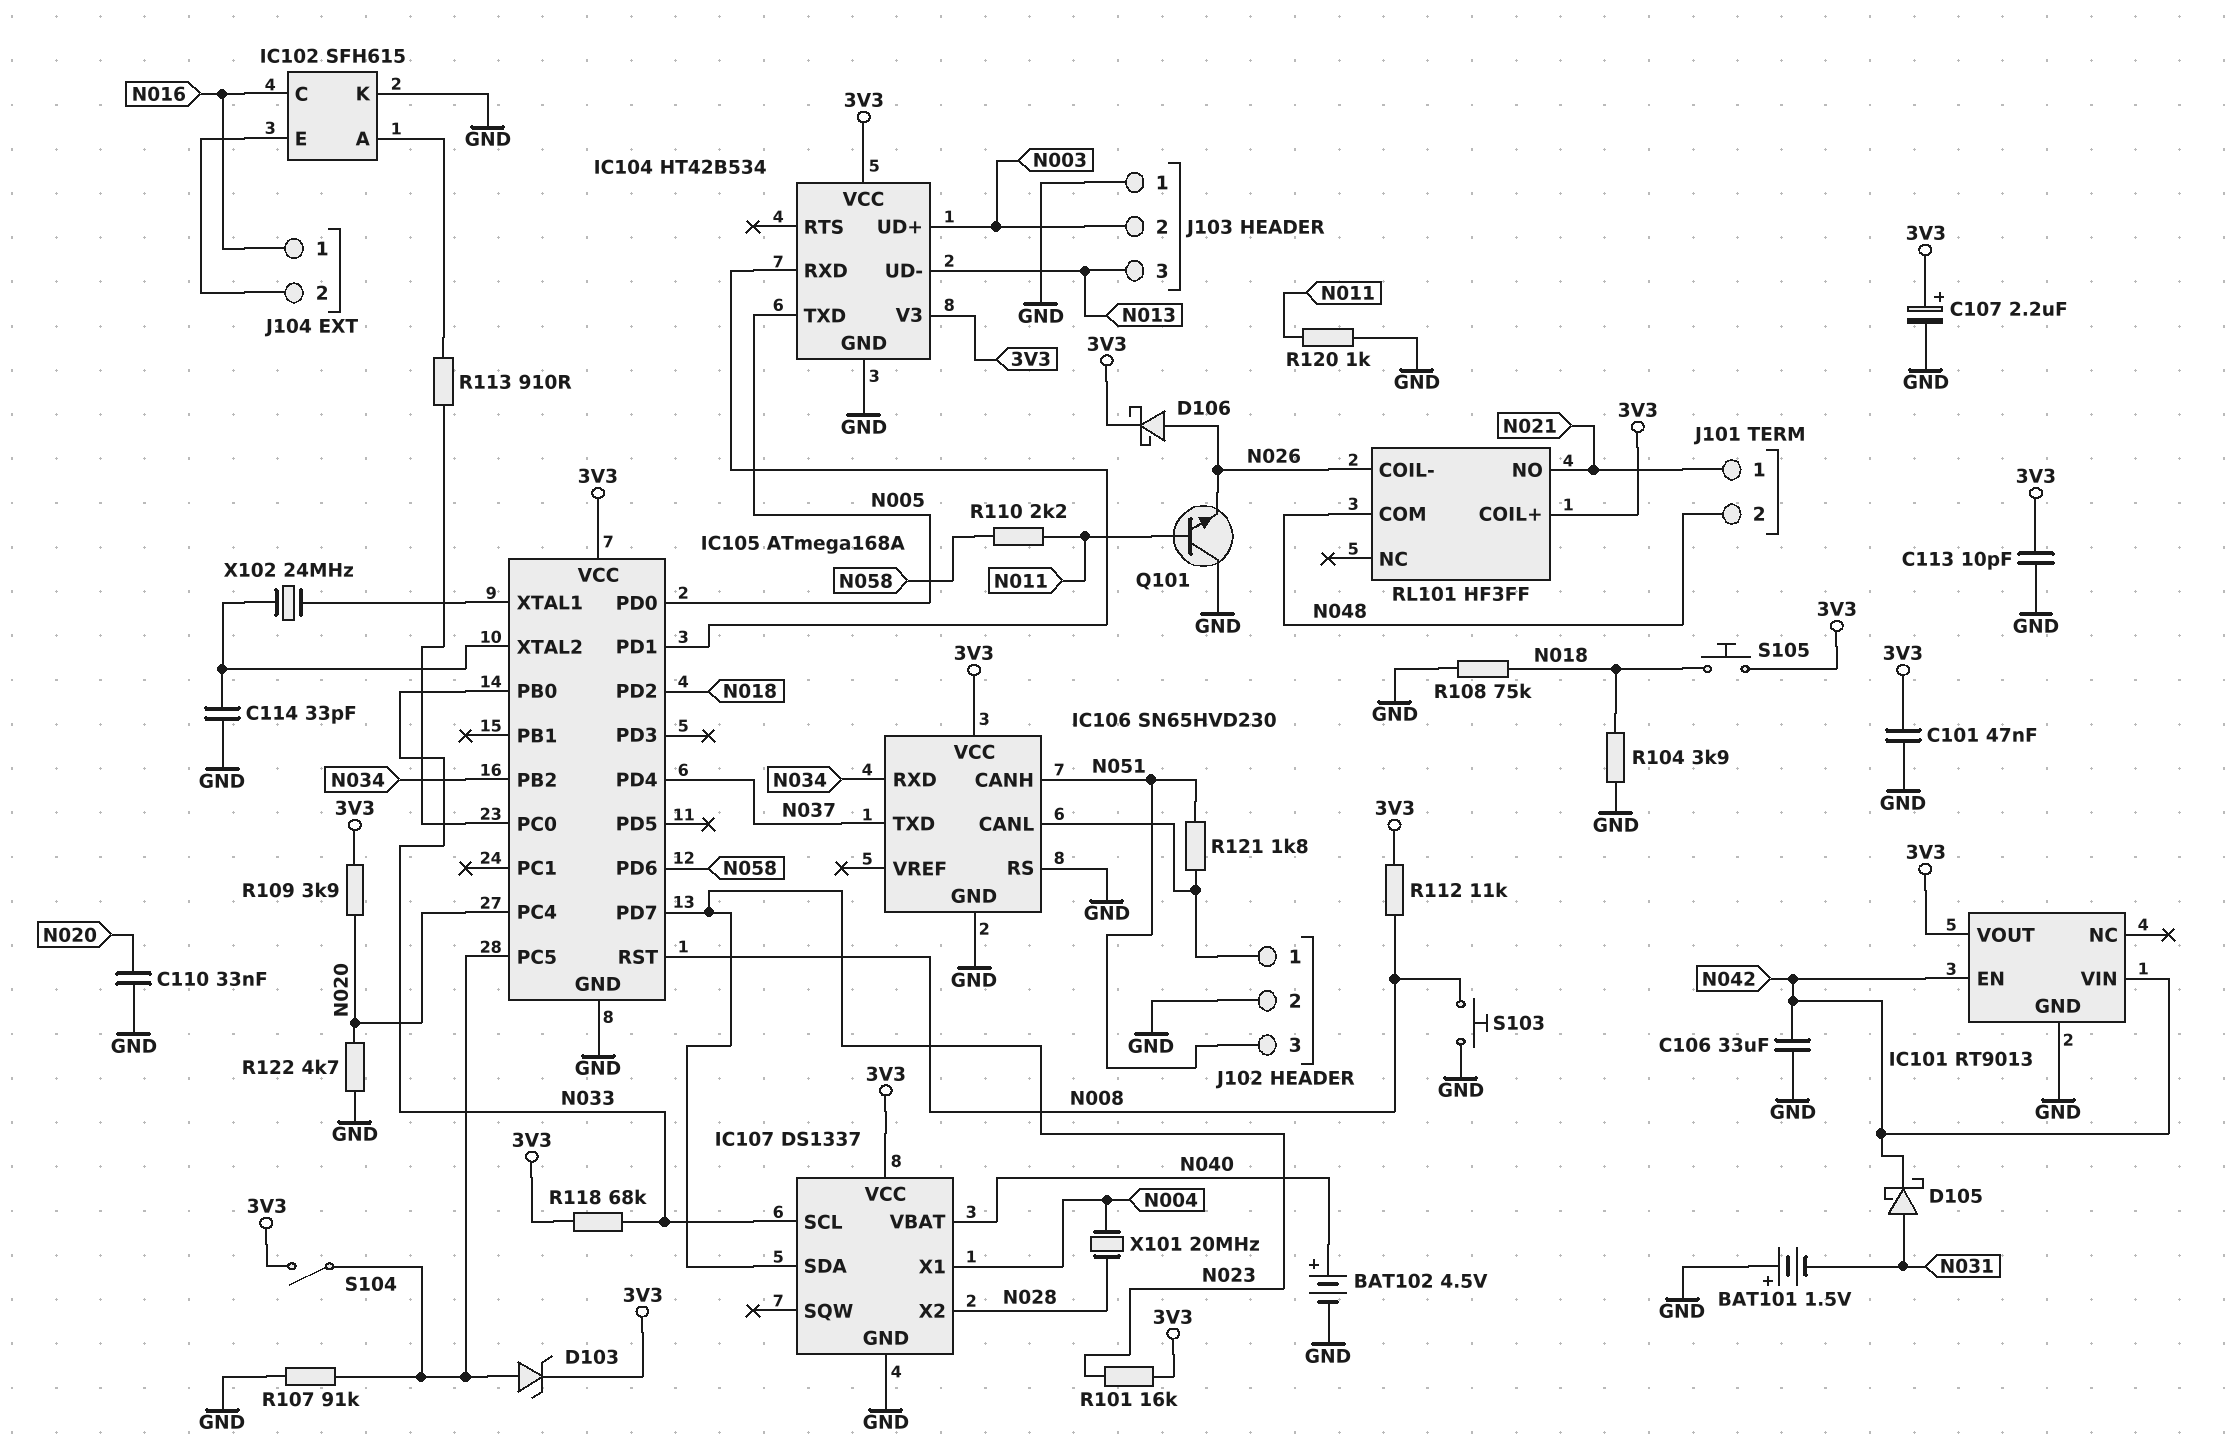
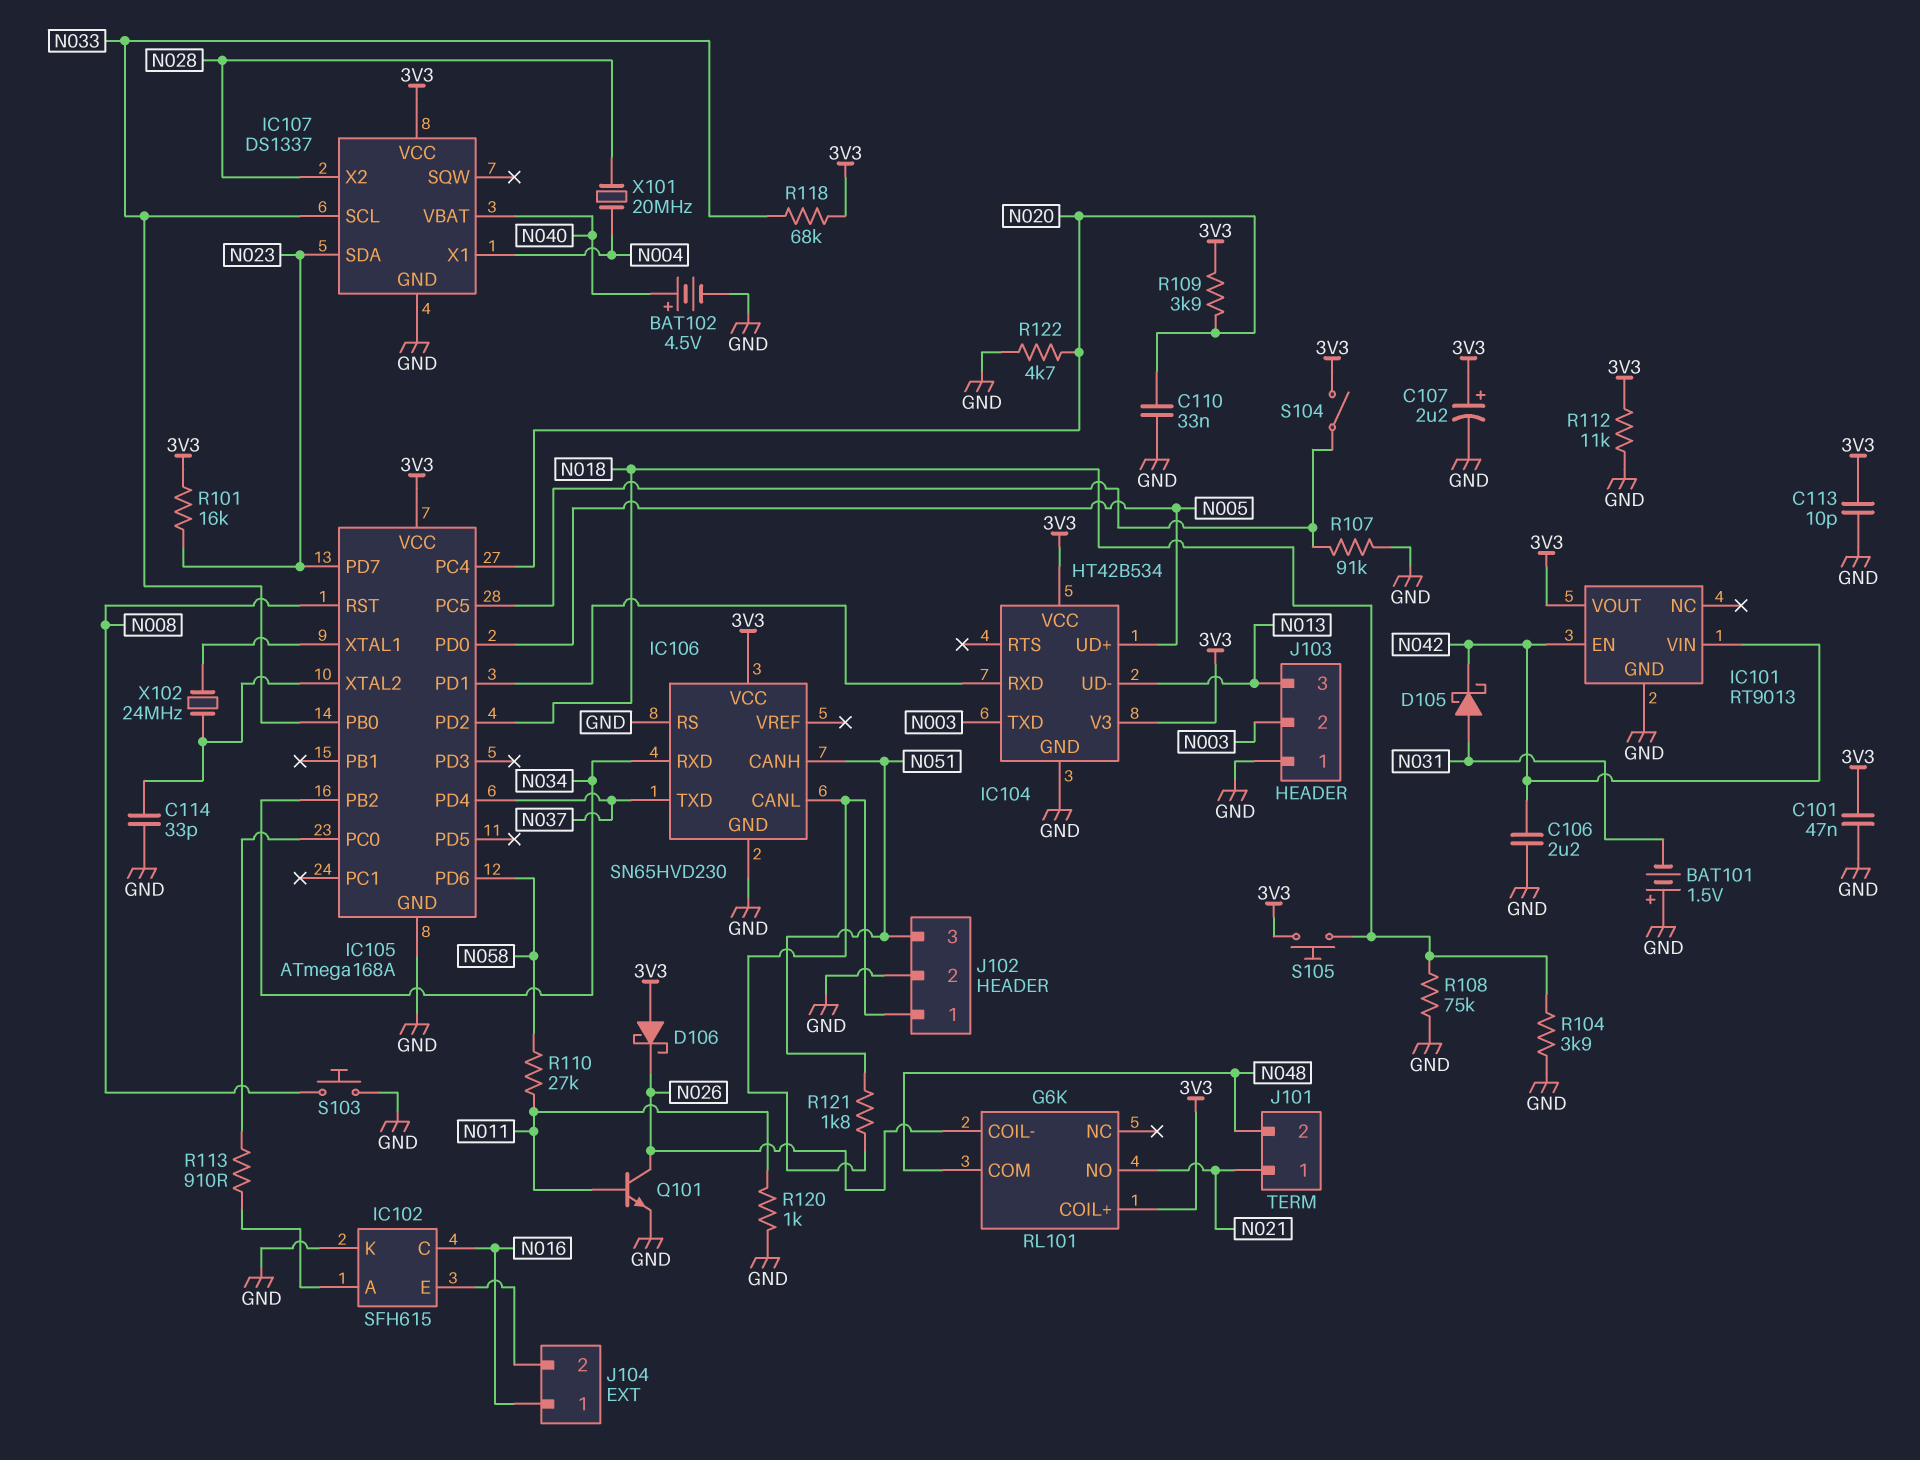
C106: 33uF (GND, N042) -> 2.2uF (GND, N042)
D103: zener (A IC105/PC5, K 3V3) -> none
D106: schottky (A N026, K 3V3) -> schottky (A 3V3, K N026)
IC104 pin TXD: N005 -> N003
IC104 pin UD+: N003 -> N005
Q101: NPN (B N011, C GND, E N026) -> NPN (B N011, C N026, E GND)
R110: 2.2k (N011, N058) -> 27k (N011, N058)
R112: 11k (3V3, N008) -> 11k (3V3, GND)
RL101: HF3FF -> G6K

